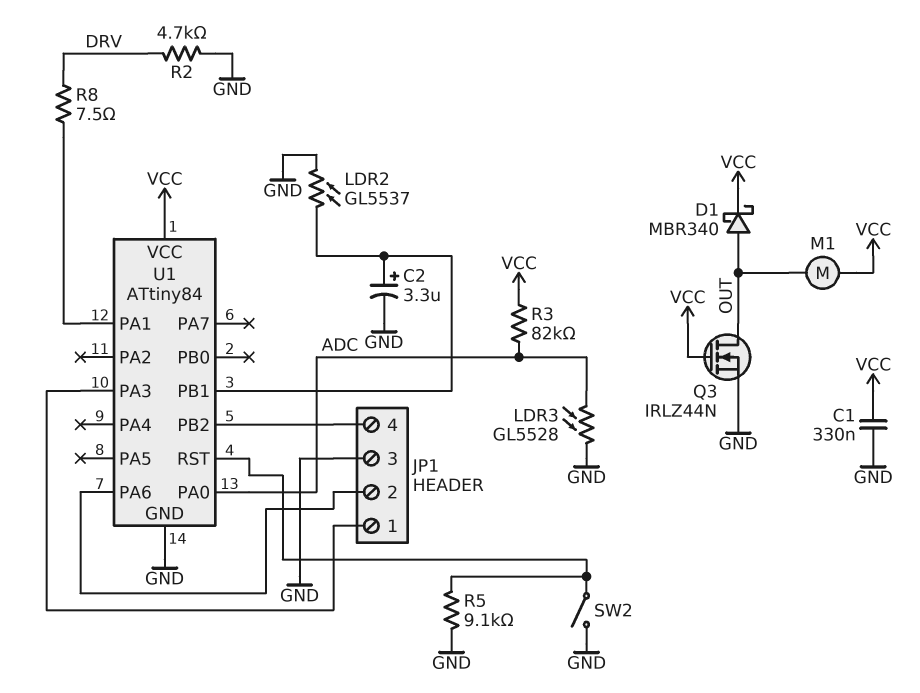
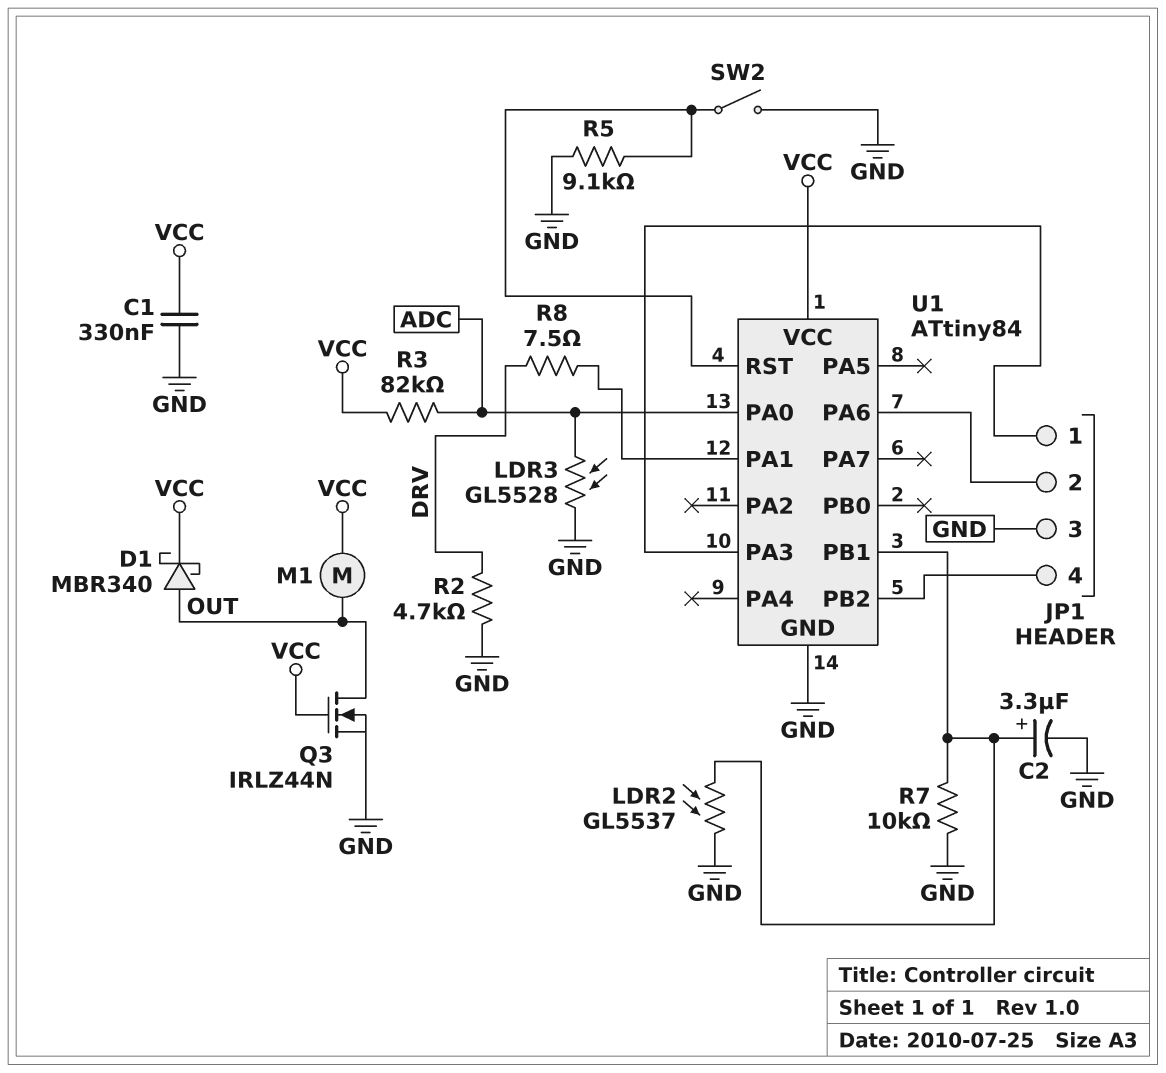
R7: none -> 10k (GND, U1/PB1)

